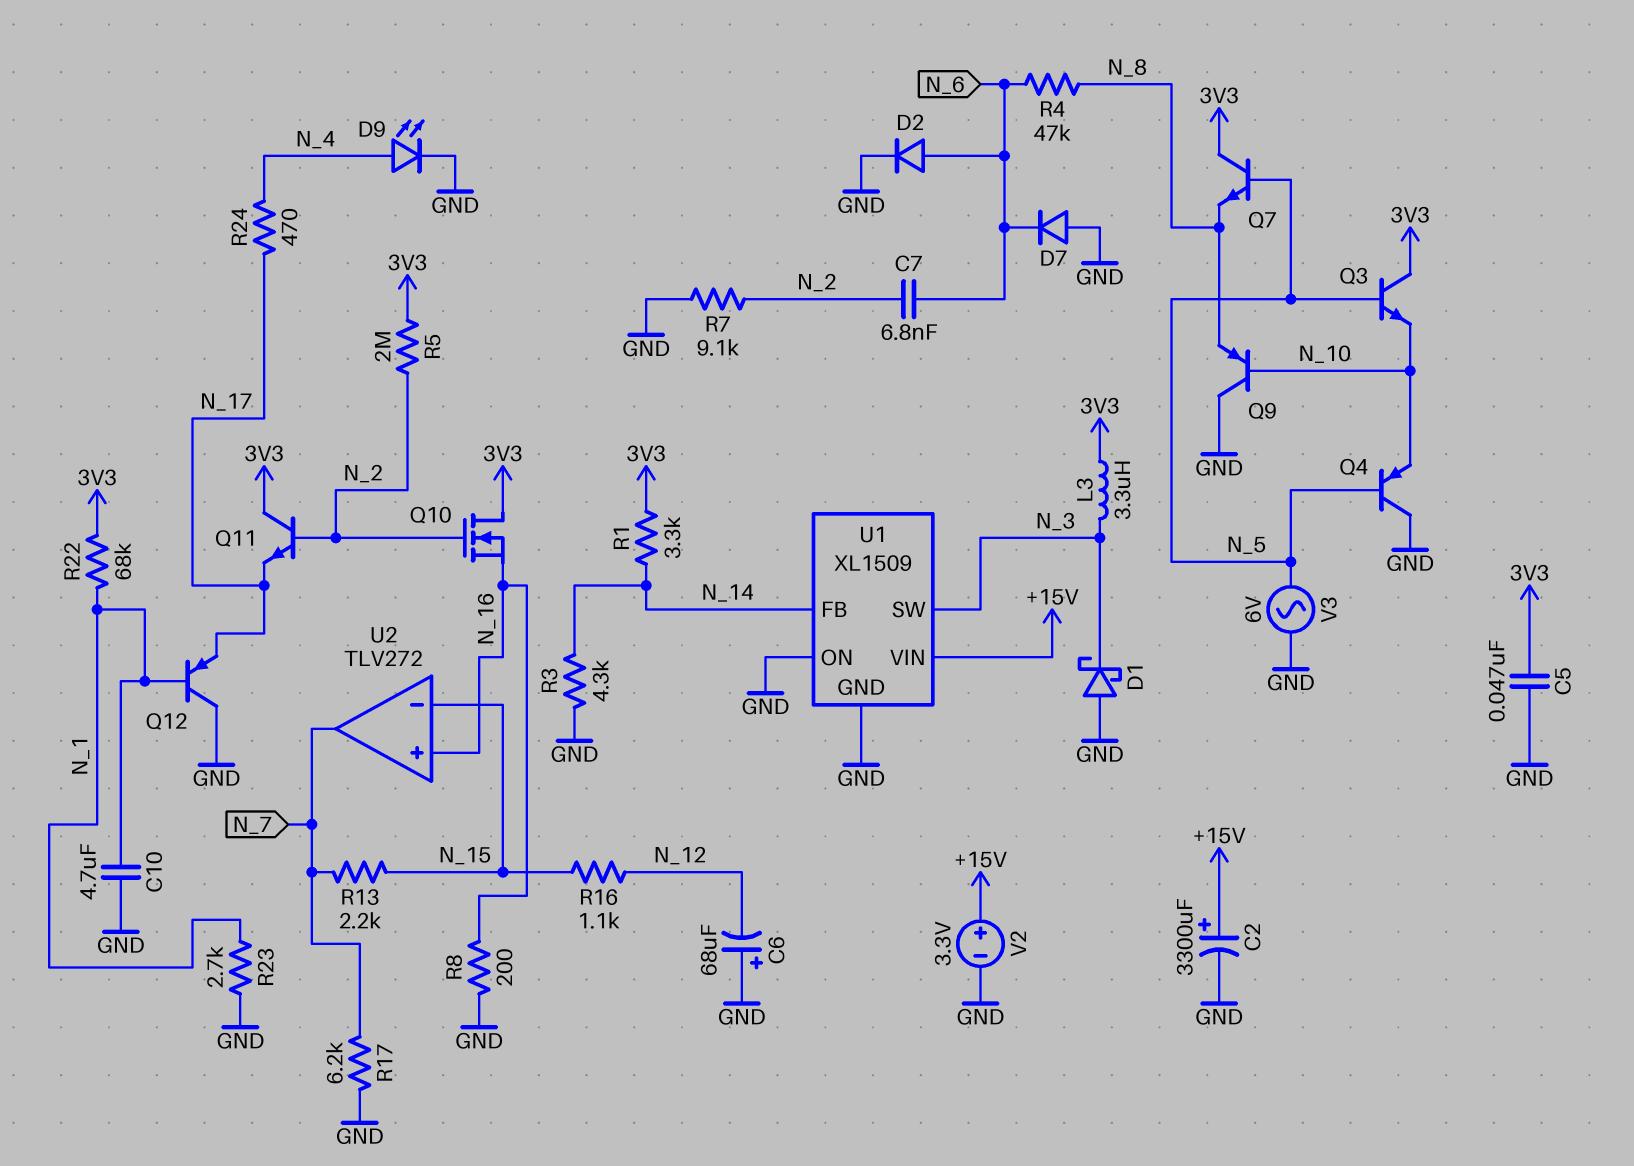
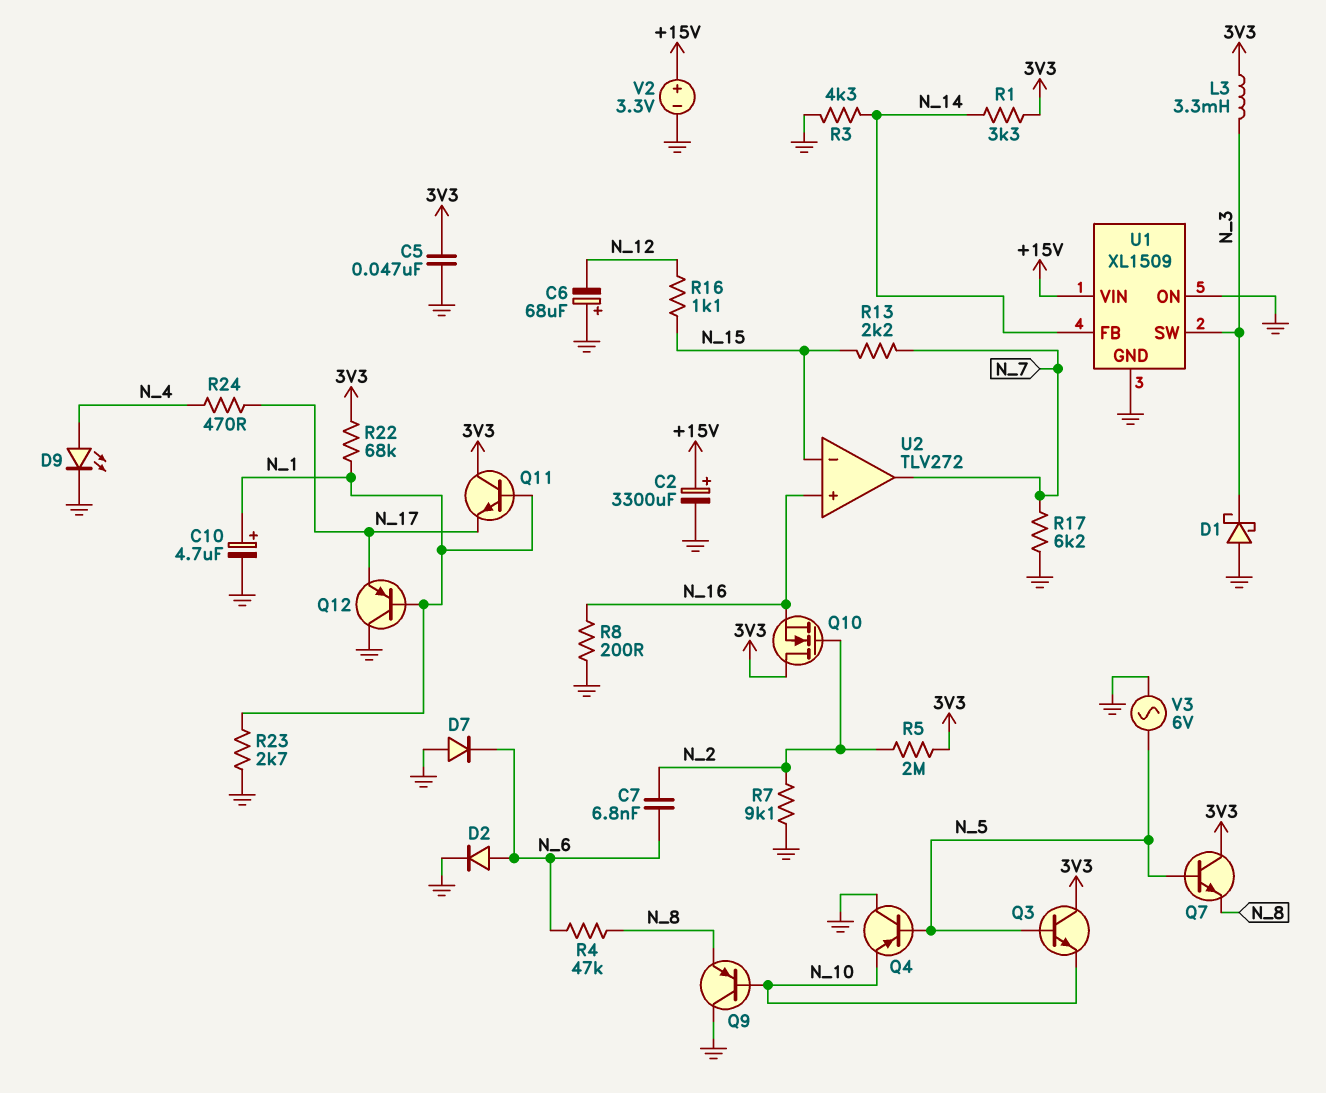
C10: 4.7uF (GND, N_1) -> 4.7uF (plus N_1, minus GND)
L3: 3.3uH (3V3, N_3) -> 3.3mH (3V3, N_3)
Q11: NPN (B N_2, C 3V3, E N_17) -> NPN (B N_1, C 3V3, E N_17)

